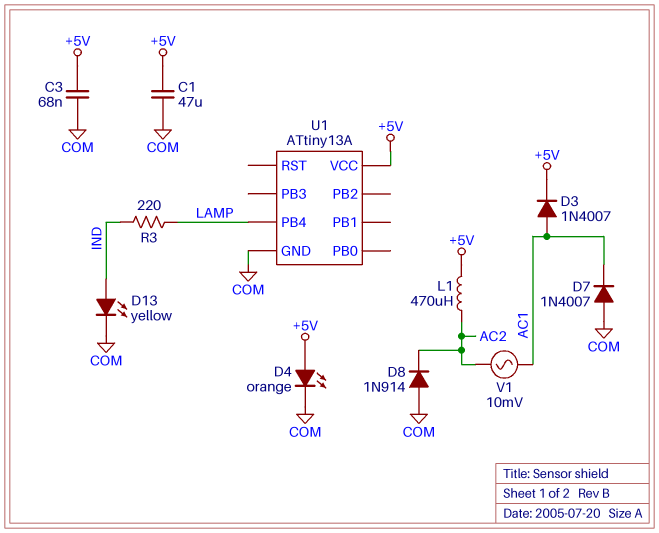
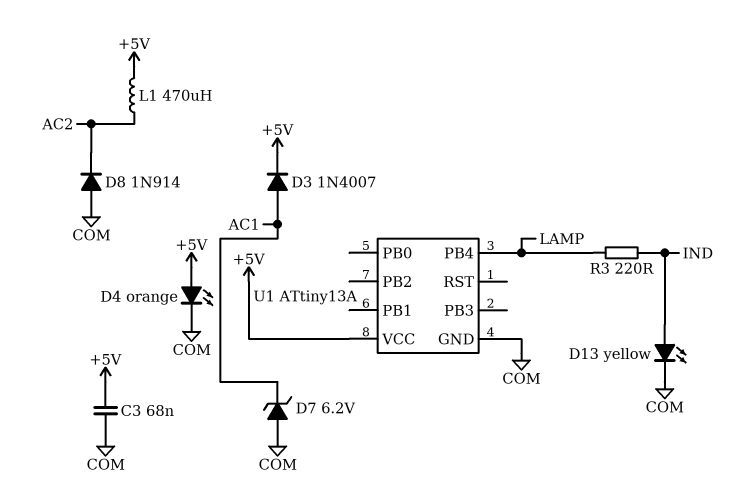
C1: 47uF (+5V, COM) -> none
D7: diode 1N4007 (A COM, K AC1) -> zener 6.2V (A COM, K AC1)
V1: AC 10mV (AC1, AC2) -> none

